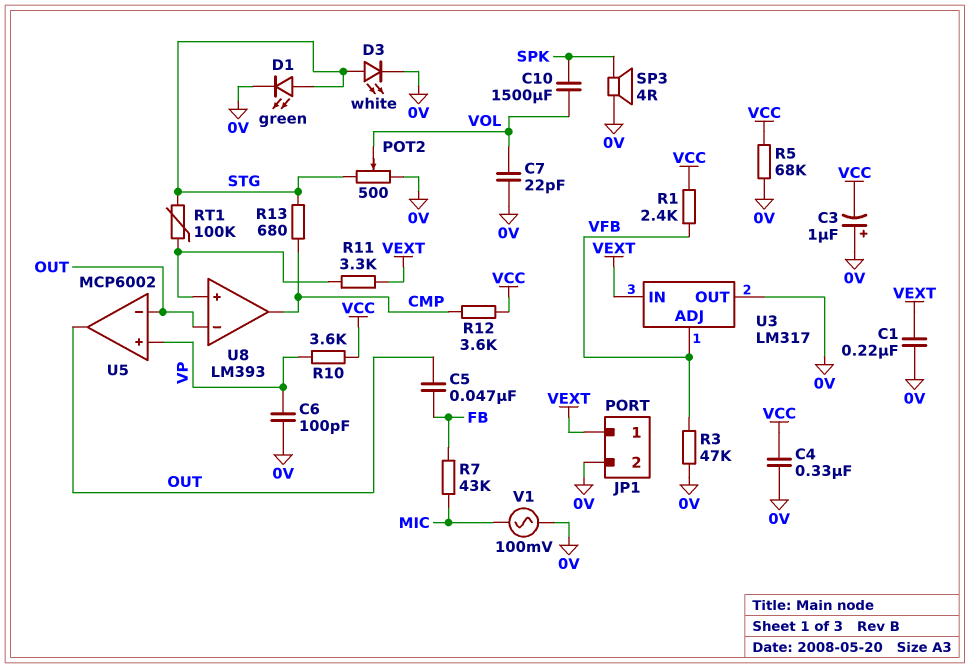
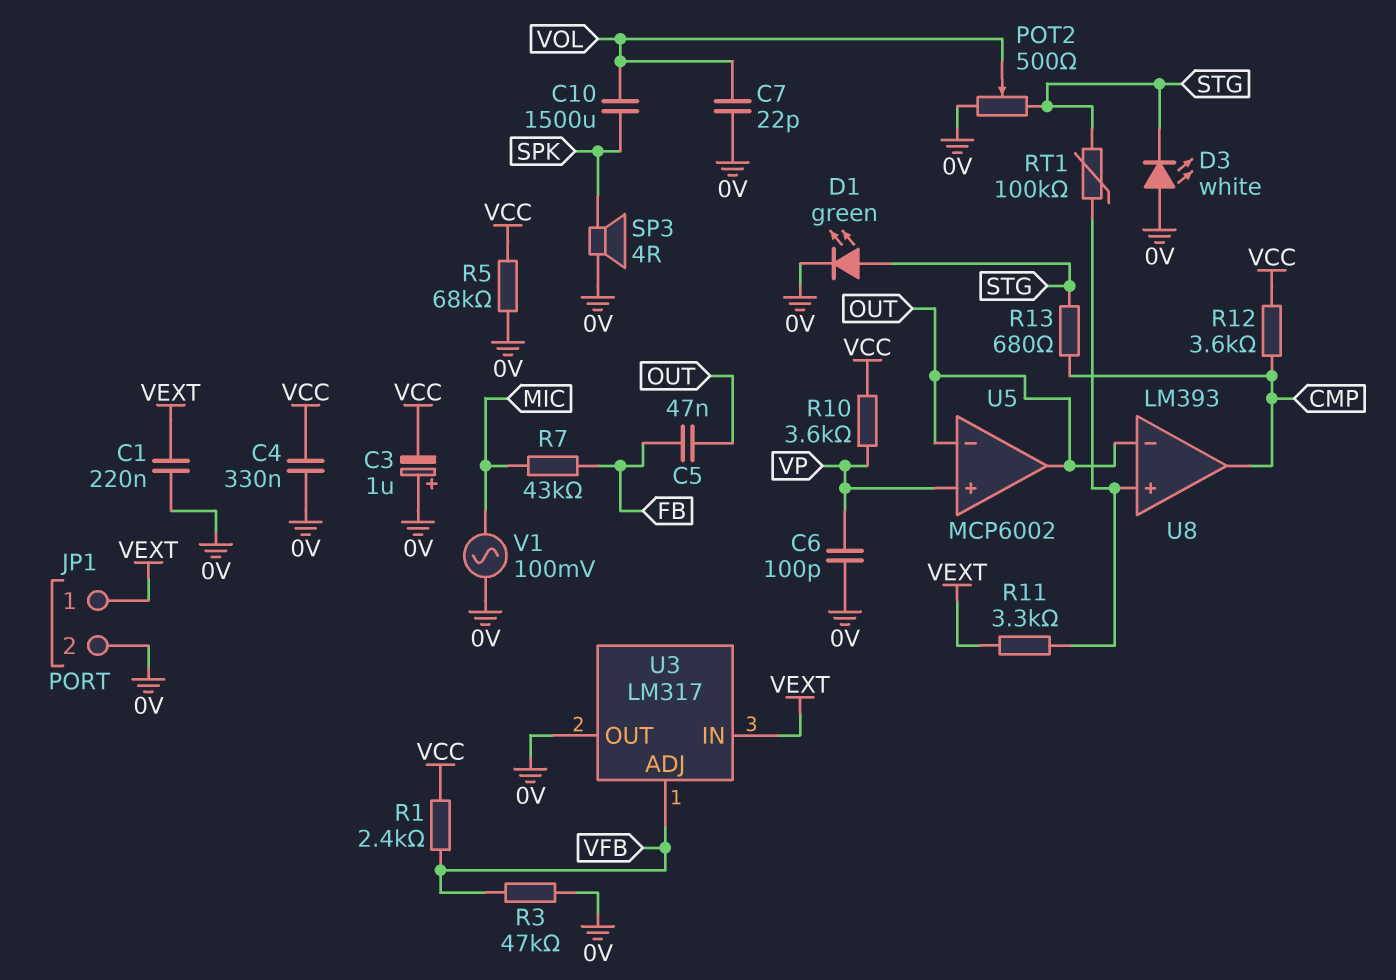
D3: LED white (A STG, K 0V) -> LED white (A 0V, K STG)

